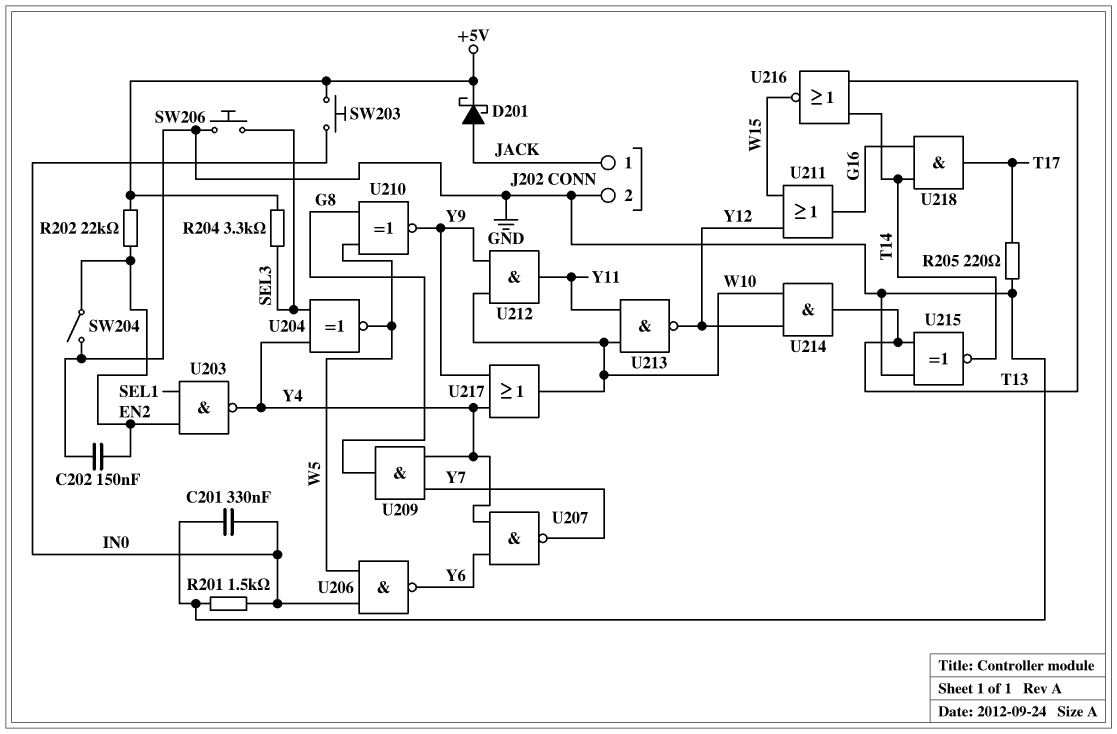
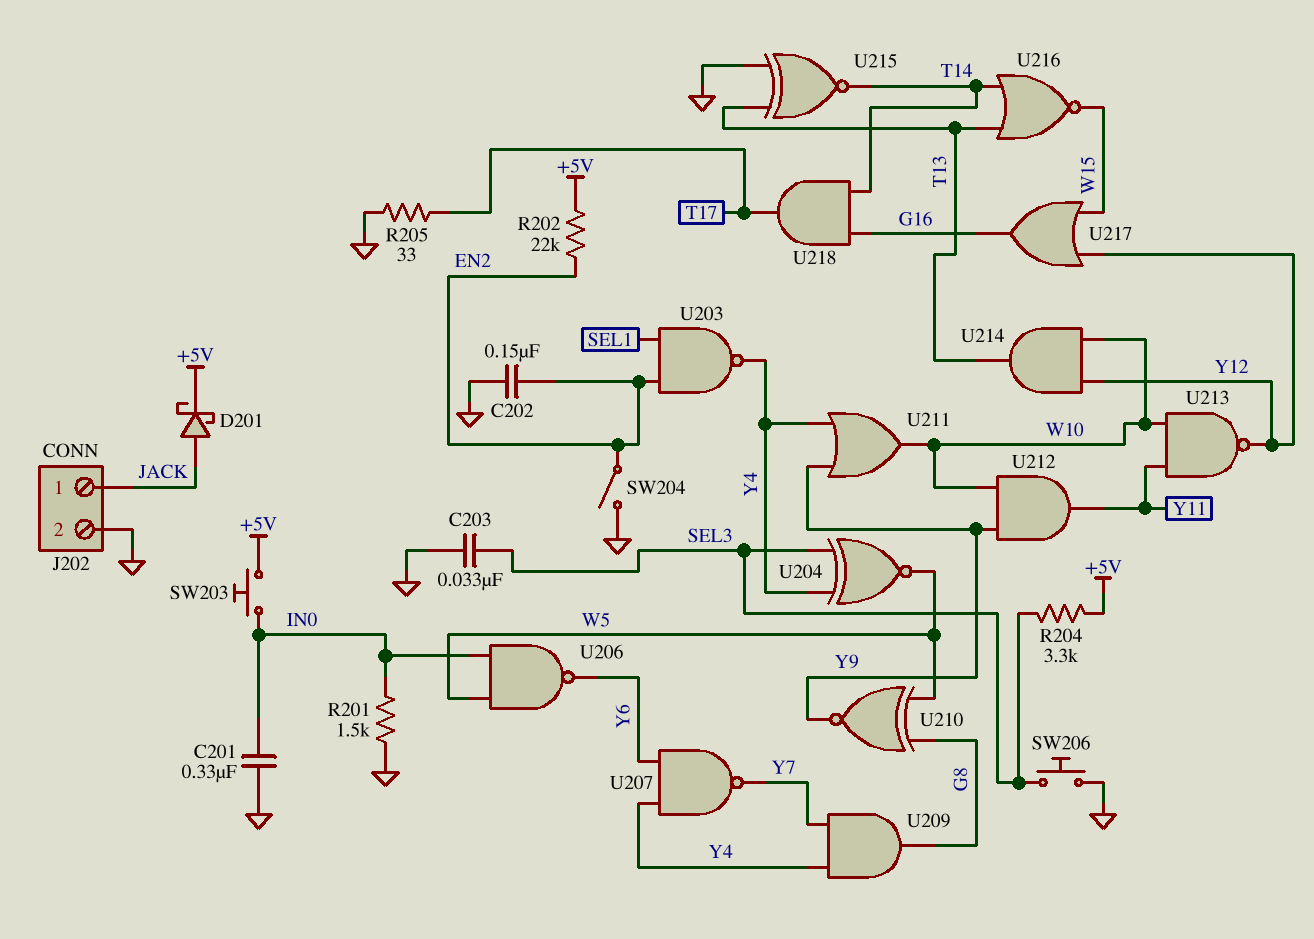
C203: none -> 33nF (GND, SEL3)
R205: 220 (GND, T17) -> 33 (GND, T17)
U211: OR (in W15, in Y12, out G16) -> OR (in Y4, in Y9, out W10)
U217: OR (in Y4, in Y9, out W10) -> OR (in W15, in Y12, out G16)

